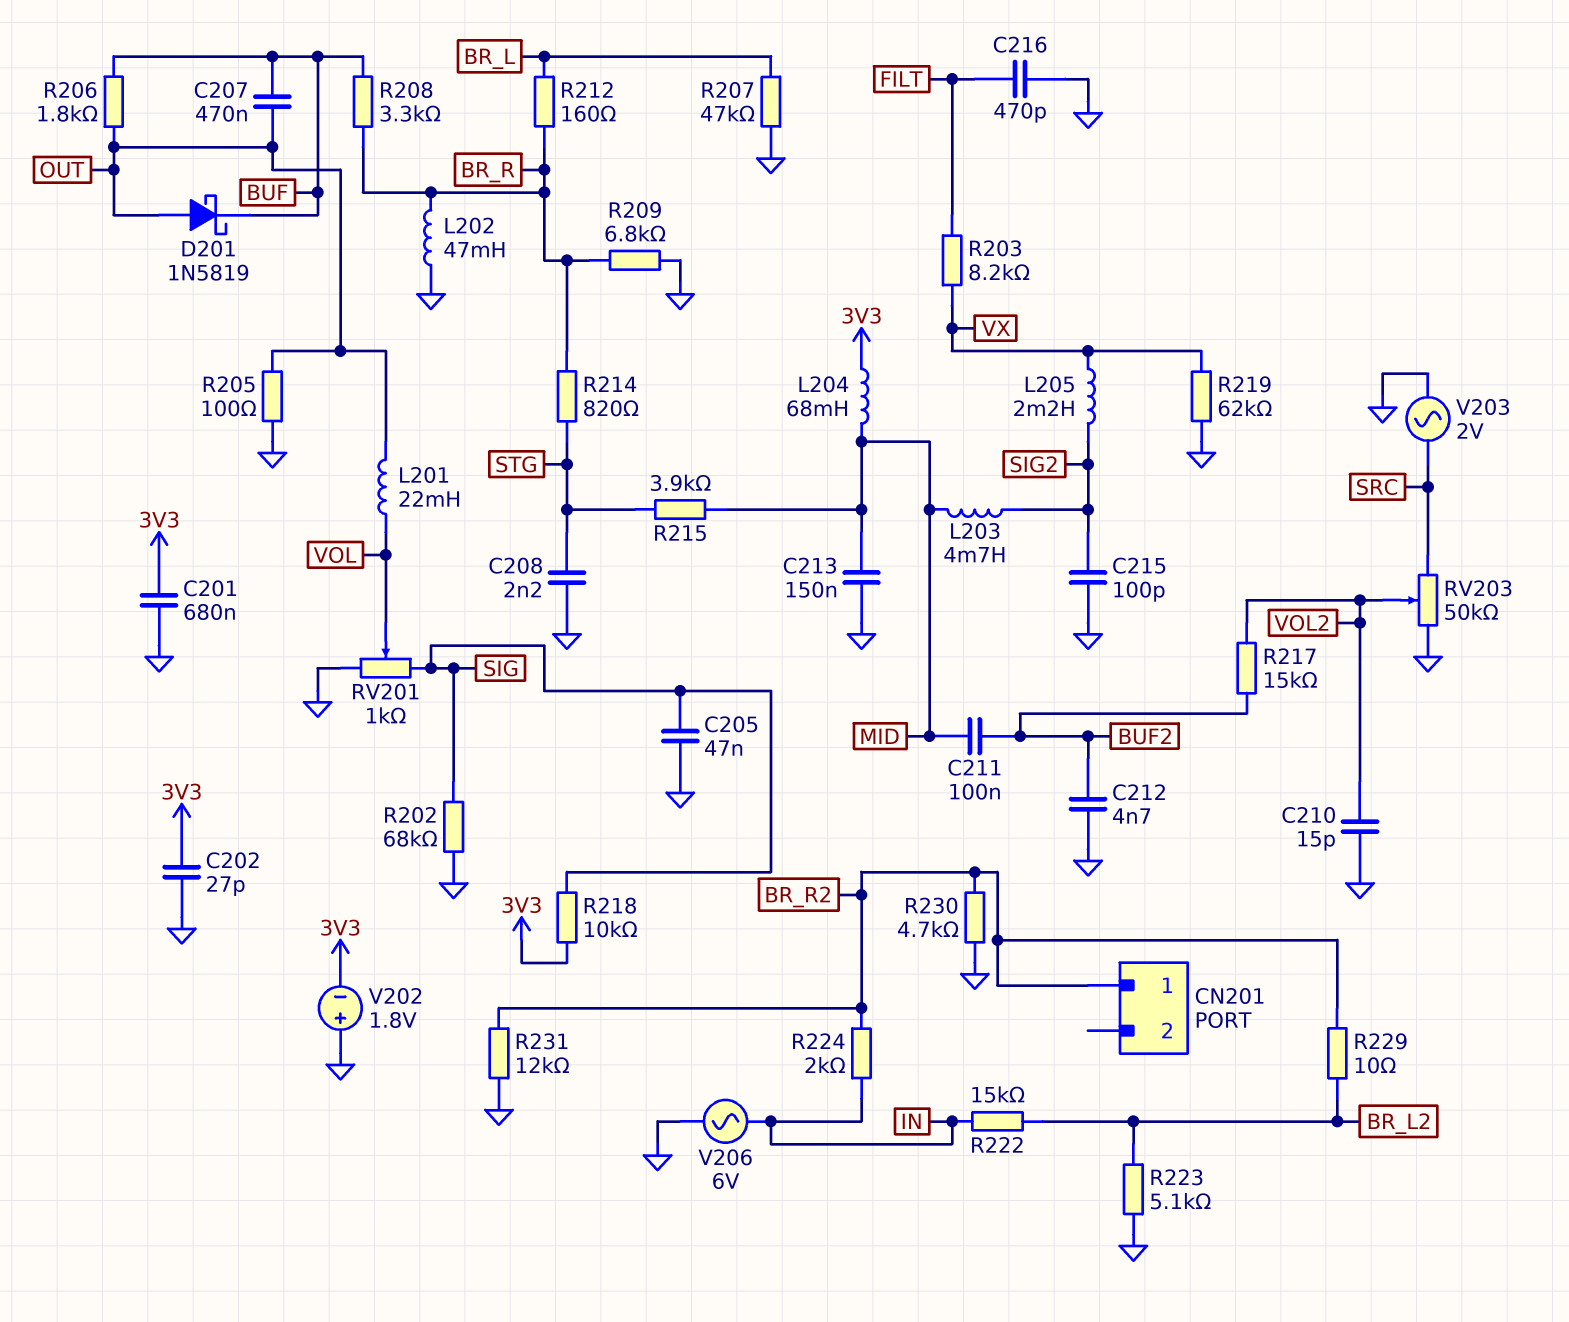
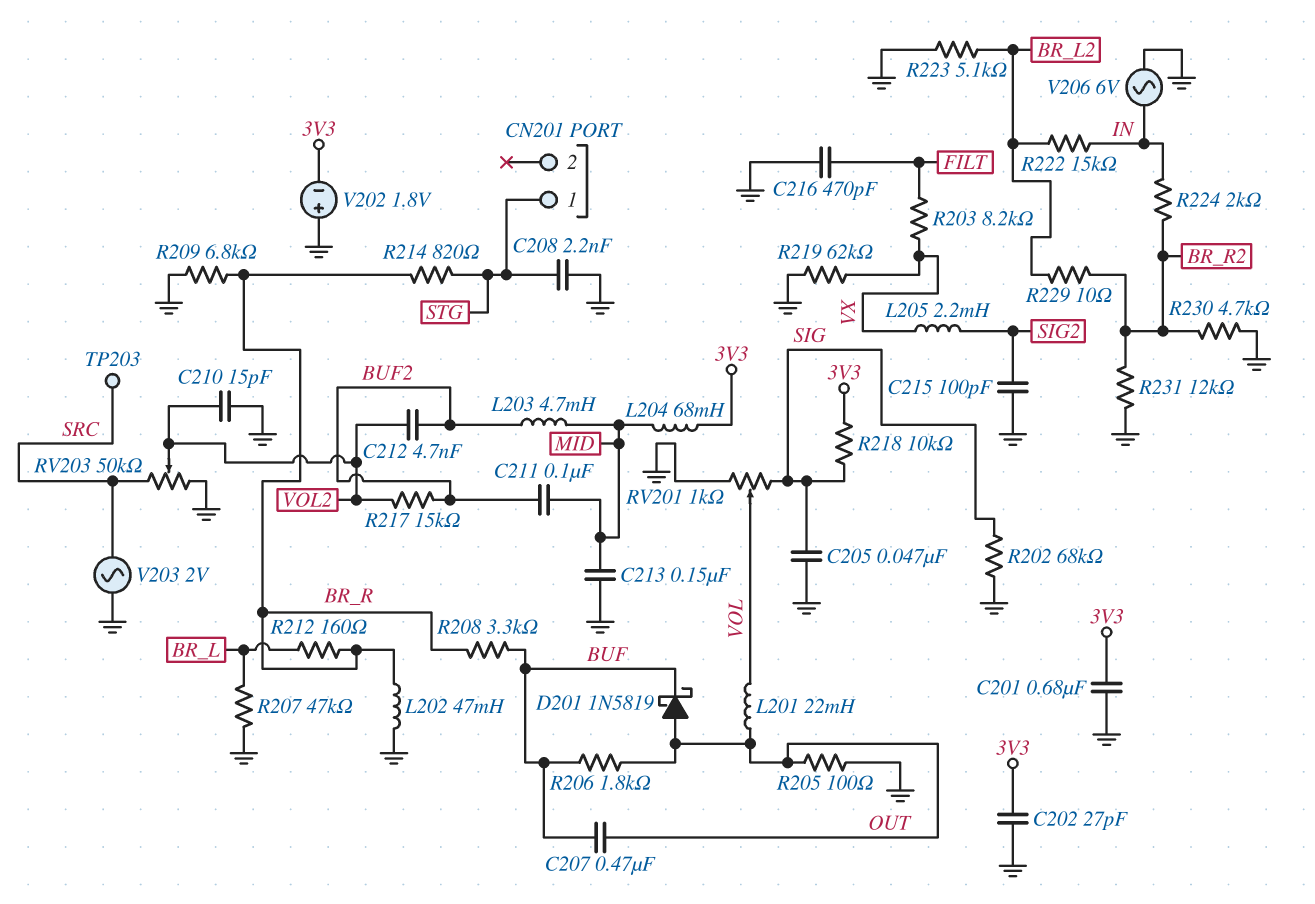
C212: 4.7nF (BUF2, GND) -> 4.7nF (BUF2, VOL2)
CN201 pin 1: BR_R2 -> STG
L203: 4.7mH (MID, SIG2) -> 4.7mH (BUF2, MID)
R215: 3.9k (MID, STG) -> none
TP203: none -> test point (SRC)

